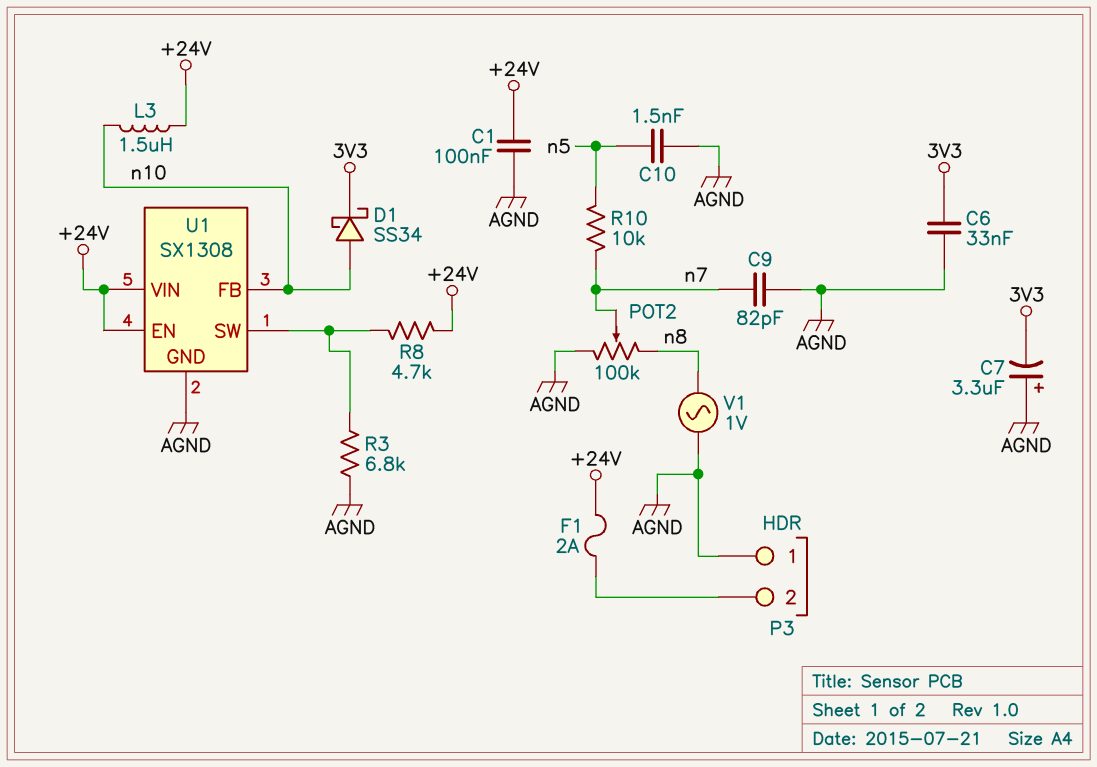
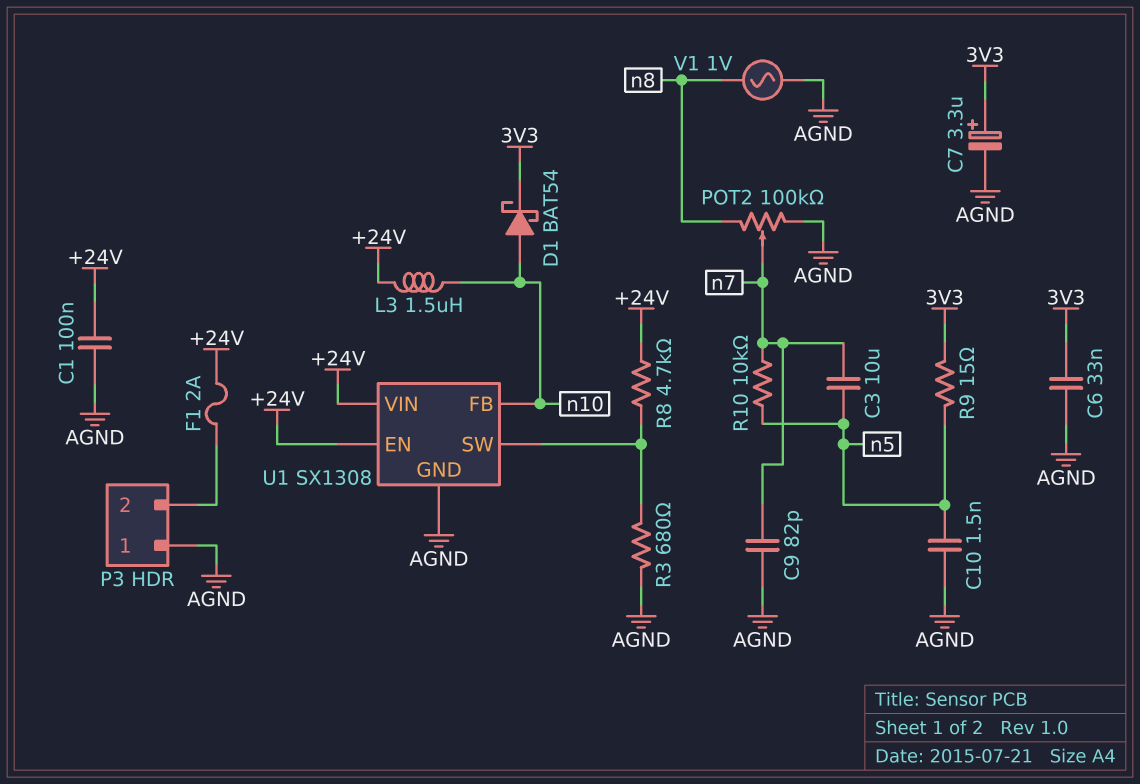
C3: none -> 10uF (n5, n7)
C7: 3.3uF (plus AGND, minus 3V3) -> 3.3uF (plus 3V3, minus AGND)
D1: schottky SS34 (A n10, K 3V3) -> schottky BAT54 (A n10, K 3V3)
R3: 6.8k (AGND, U1/SW) -> 680 (AGND, U1/SW)
R9: none -> 15 (3V3, n5)

